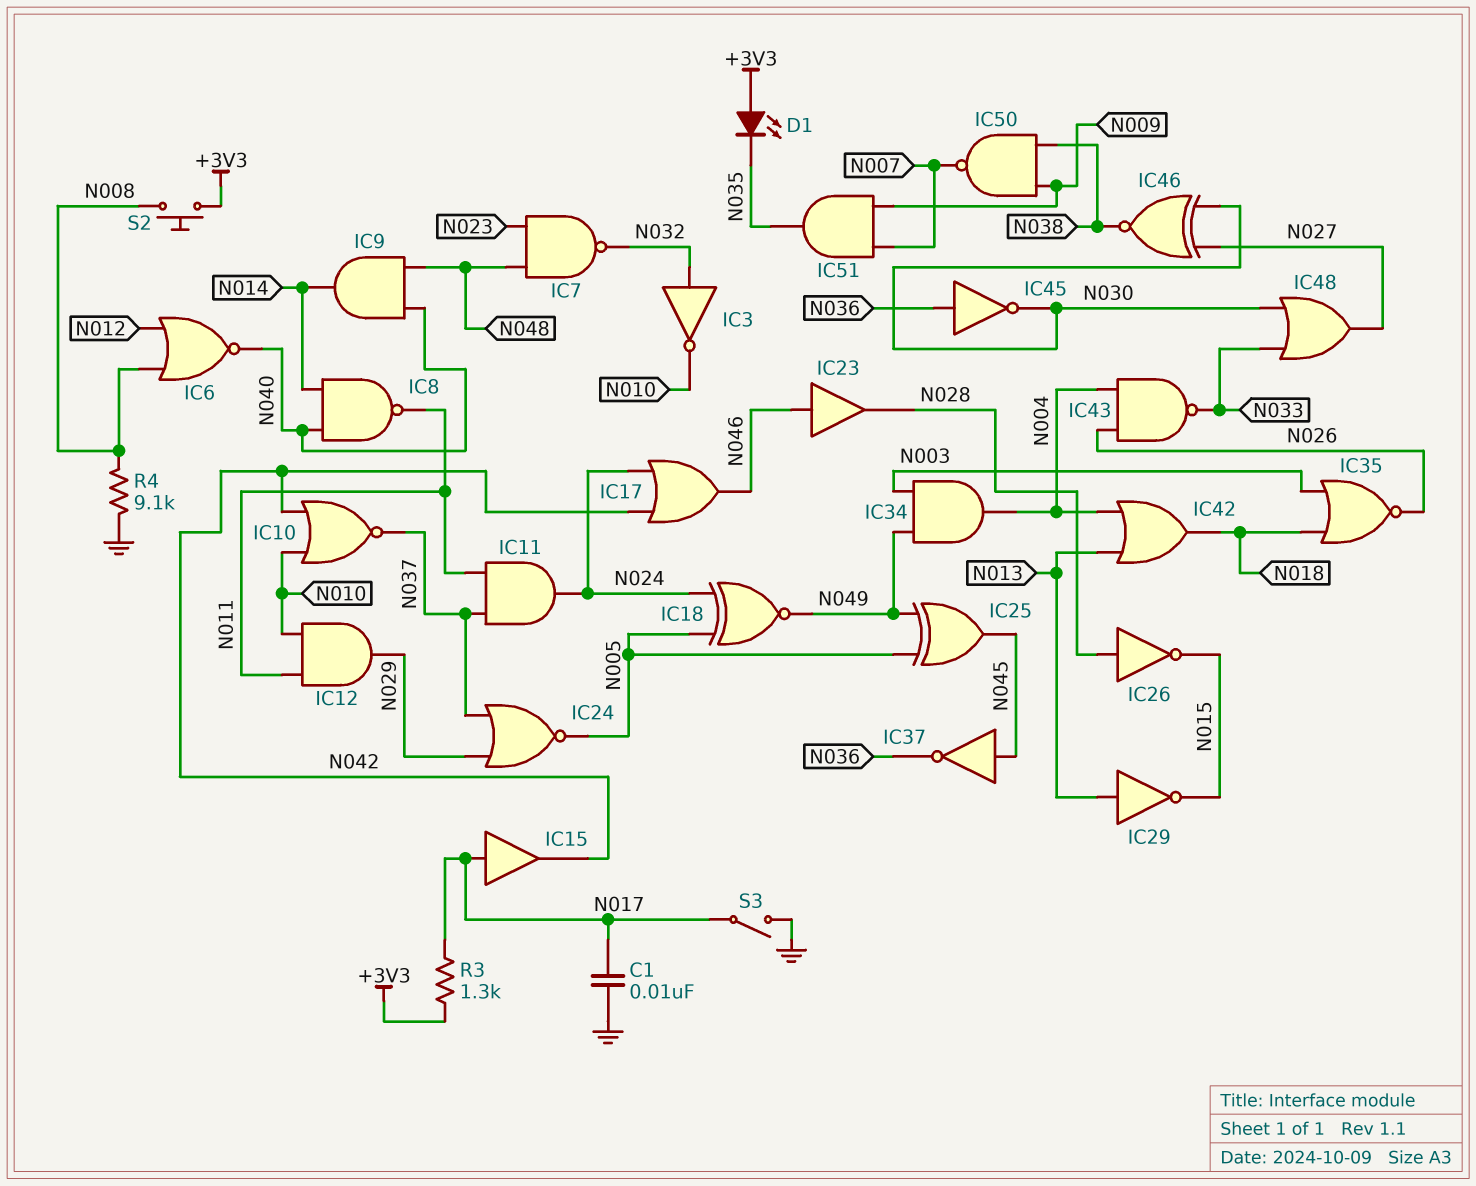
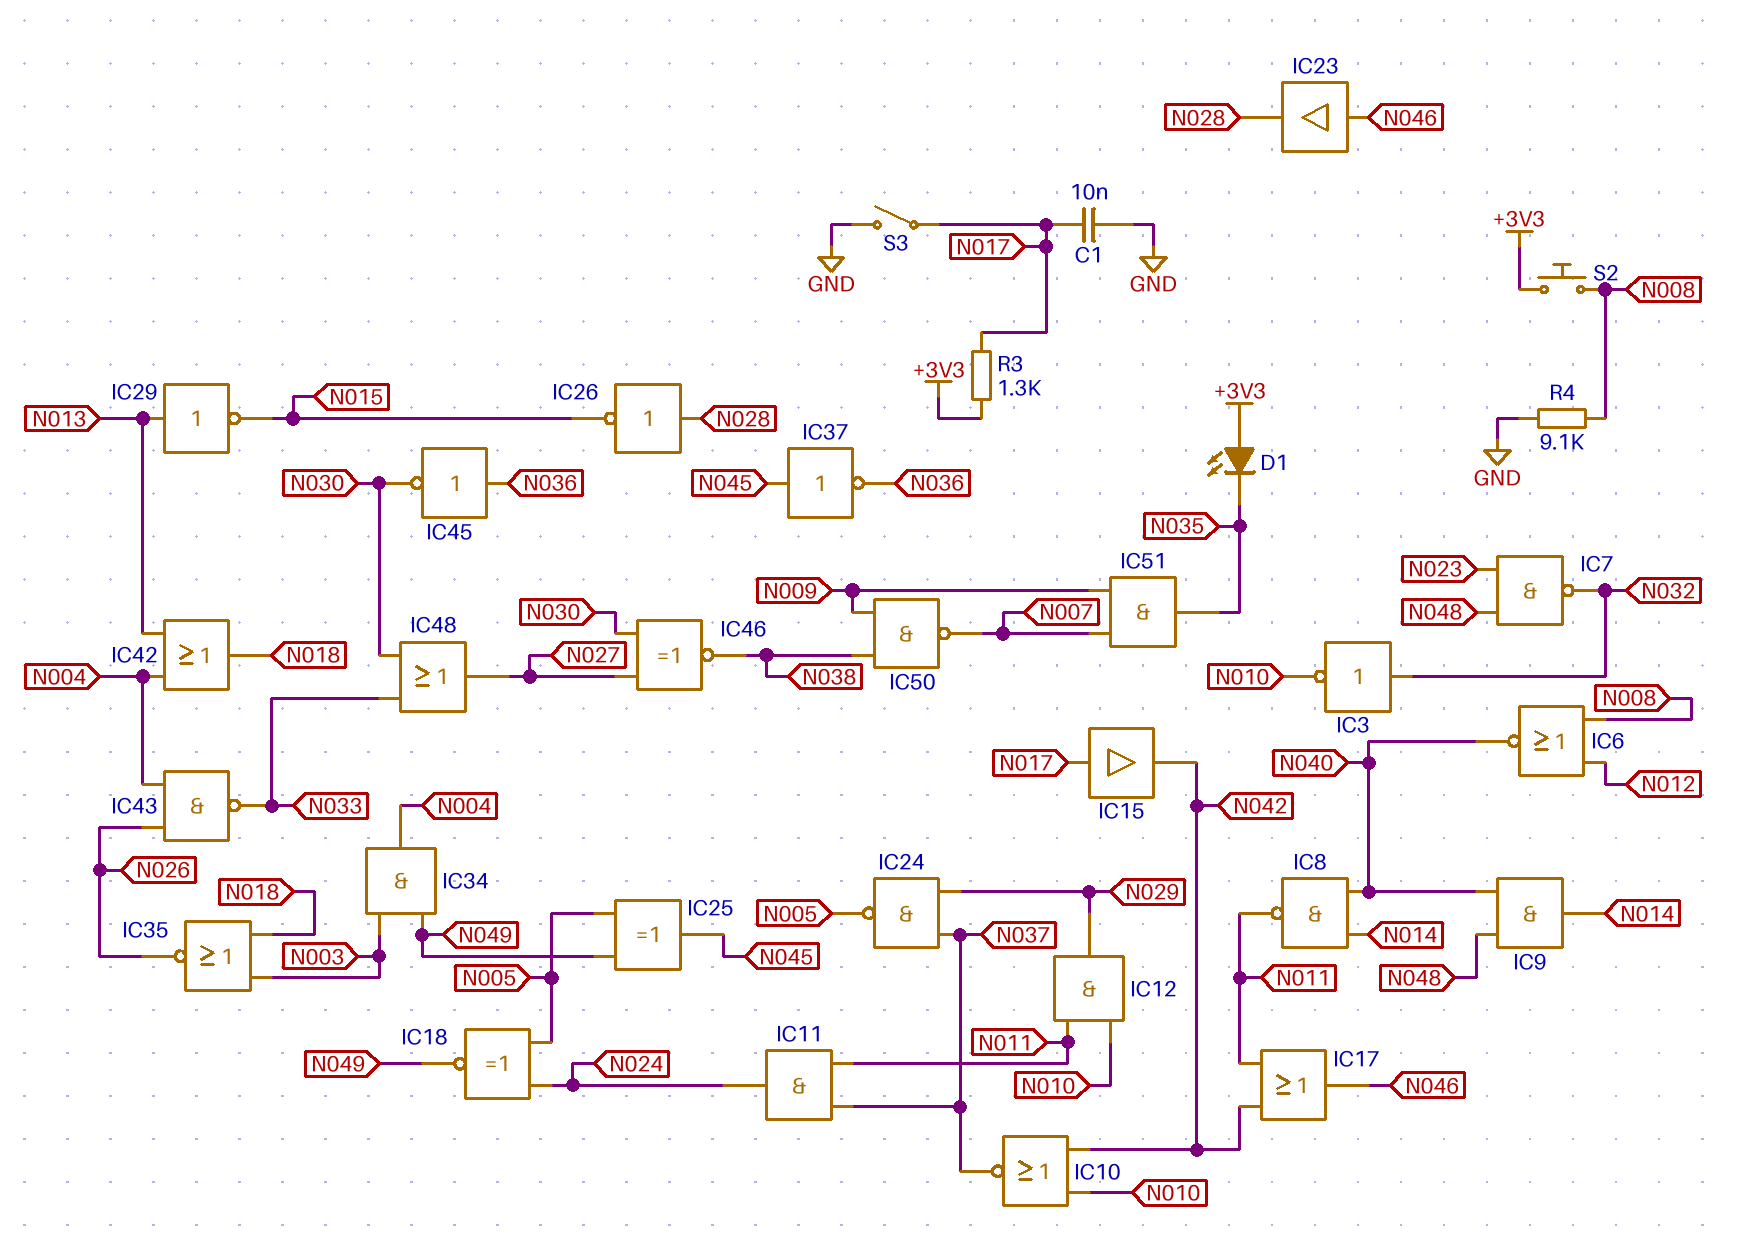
IC17: OR (in N024, in N042, out N046) -> OR (in N011, in N042, out N046)
IC24: NOR (in N029, in N037, out N005) -> NAND (in N029, in N037, out N005)

